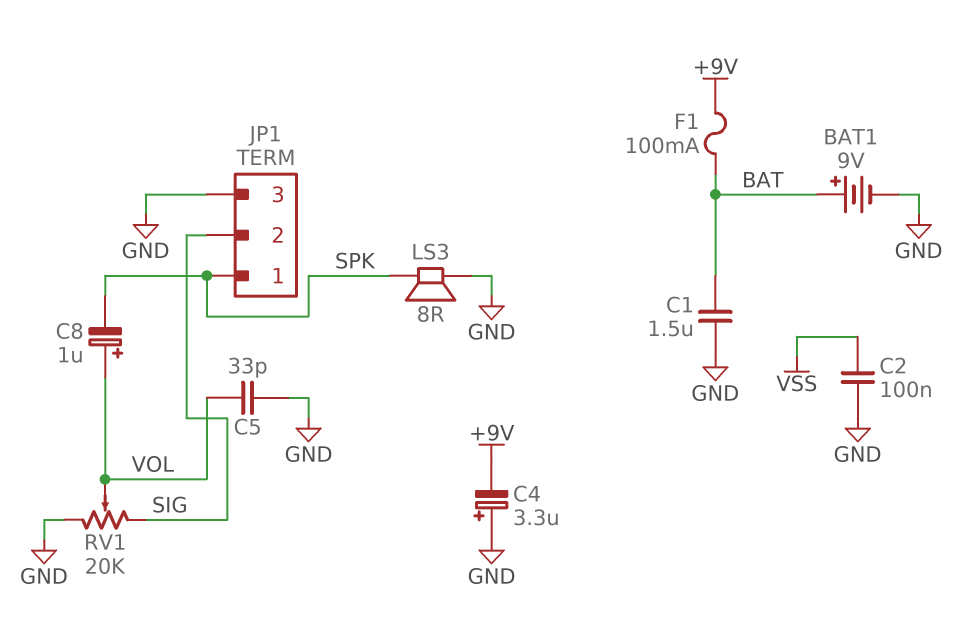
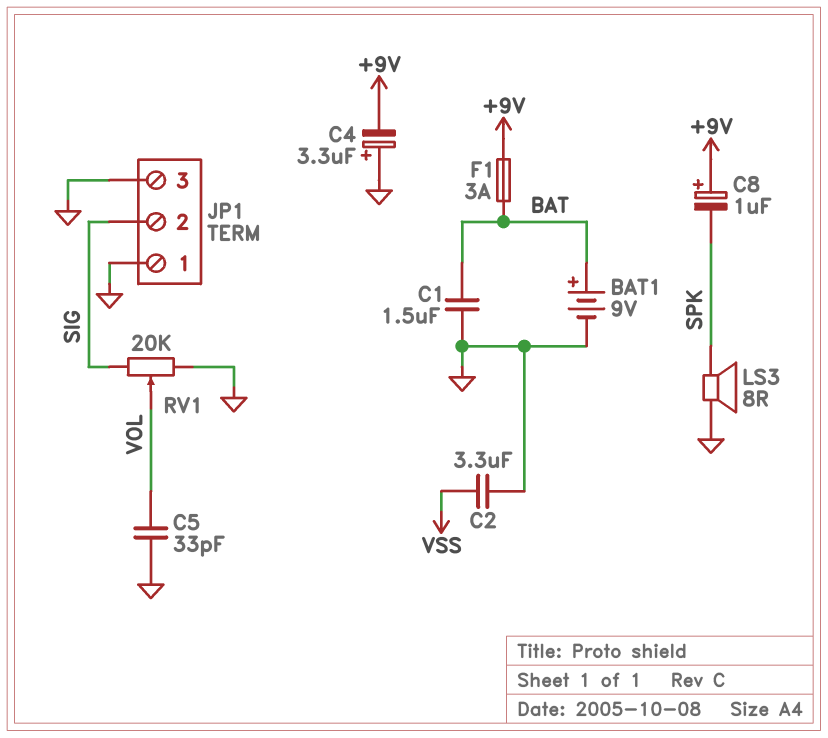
C2: 100nF (GND, VSS) -> 3.3uF (GND, VSS)
C8: 1uF (plus VOL, minus SPK) -> 1uF (plus +9V, minus SPK)
F1: 100mA (+9V, BAT) -> 3A (+9V, BAT)
JP1 pin 1: SPK -> GND

